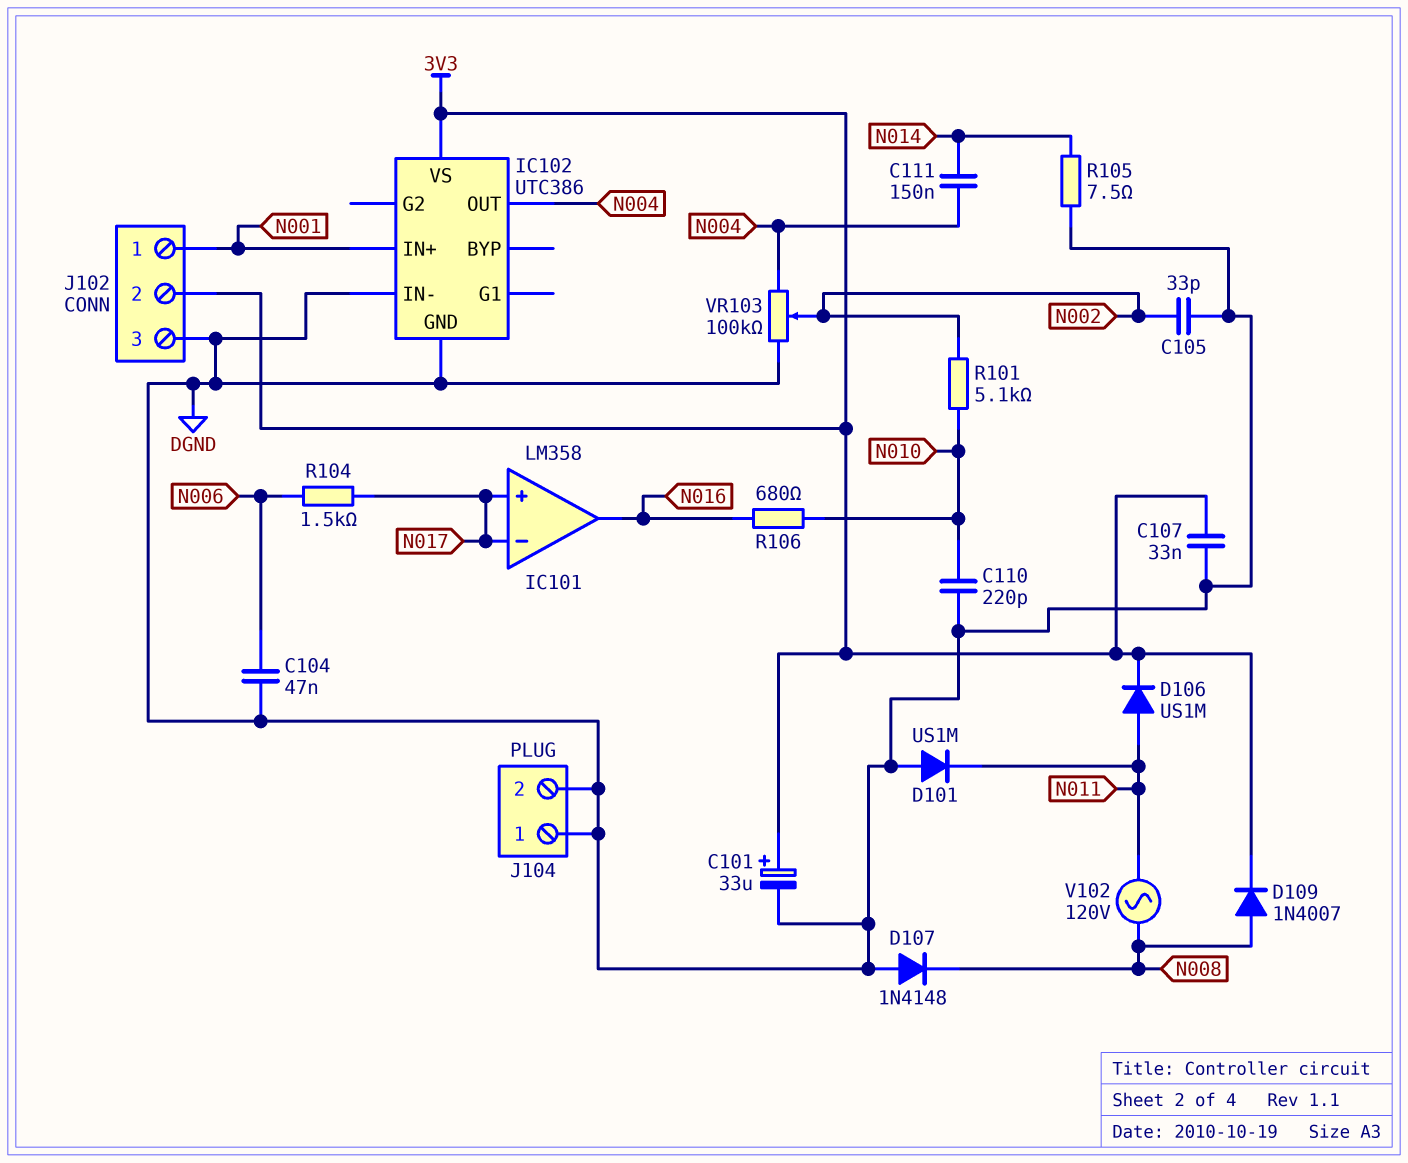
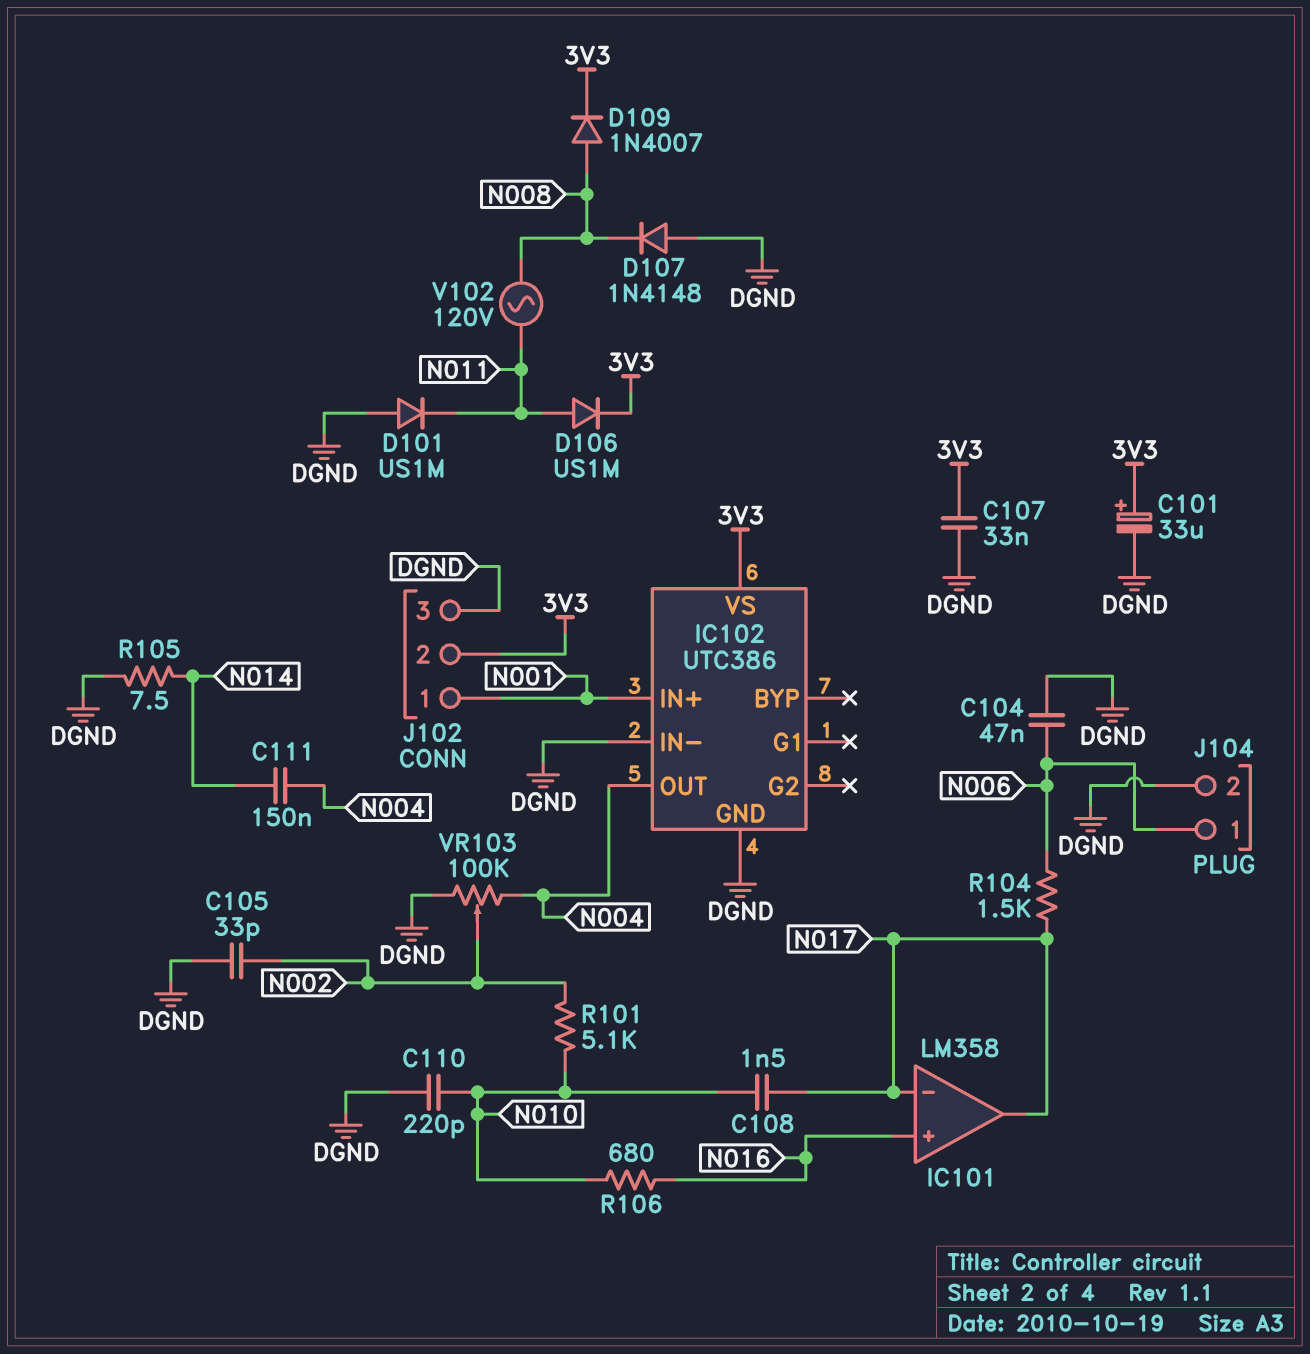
C108: none -> 1.5nF (N010, N017)
IC101 pin in+: N017 -> N016
IC101 pin out: N016 -> N017
J104 pin 1: DGND -> N006

